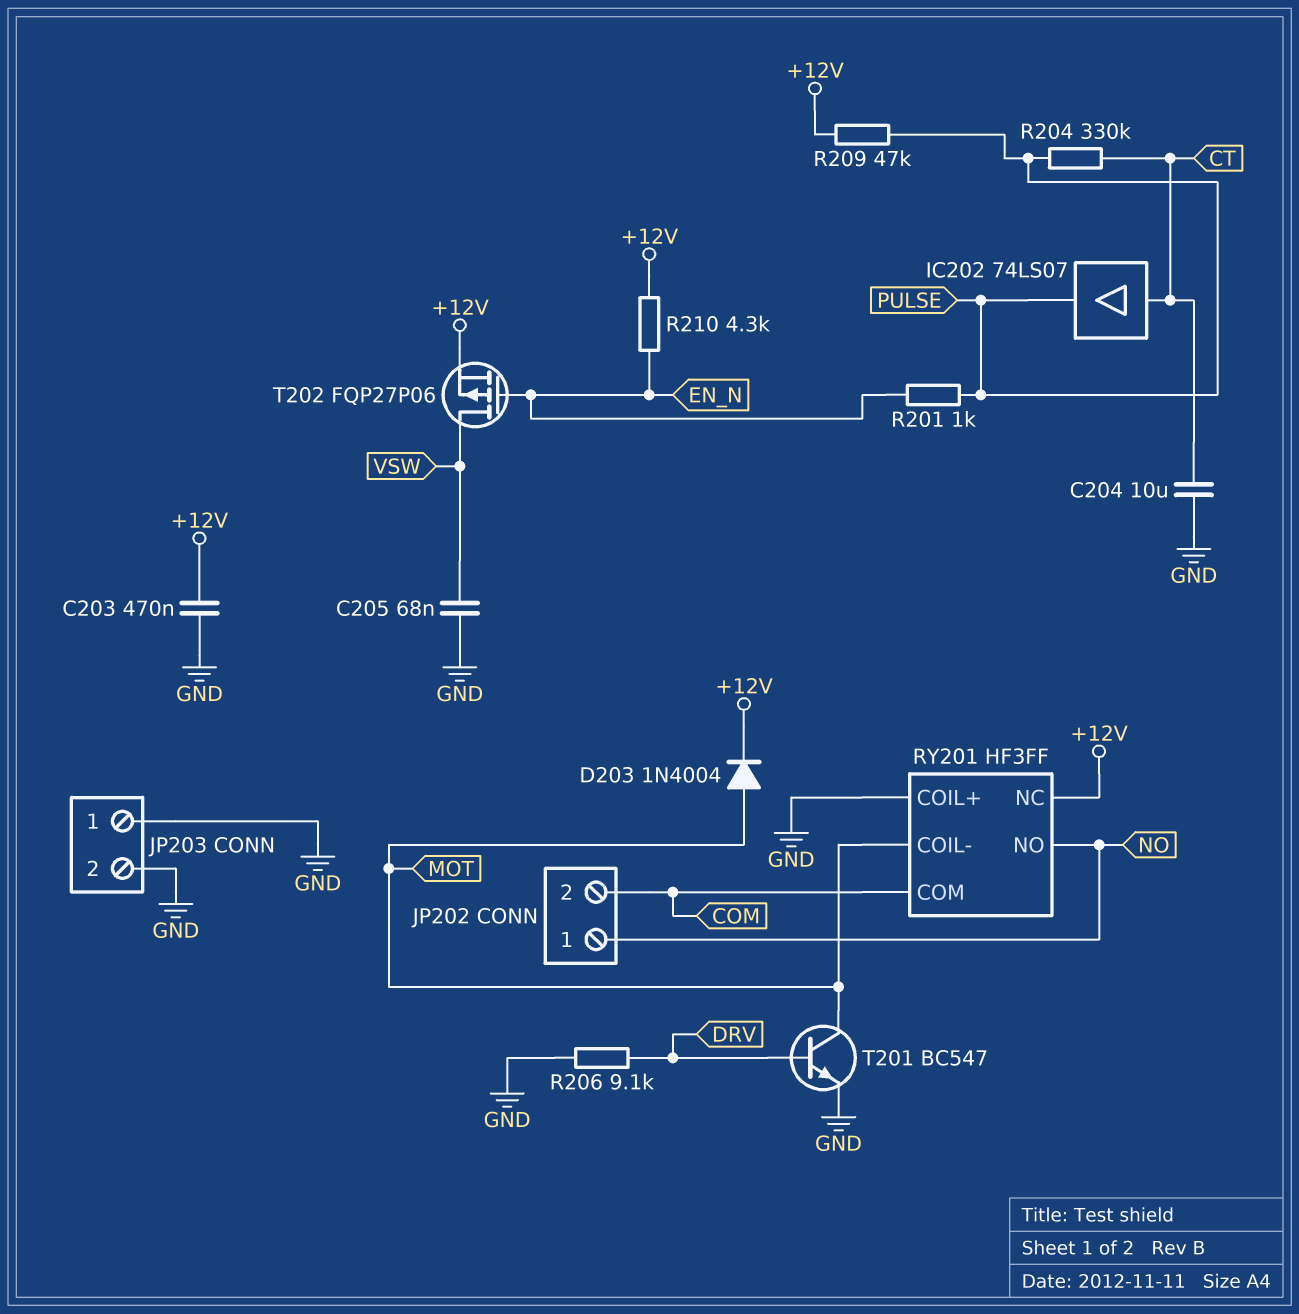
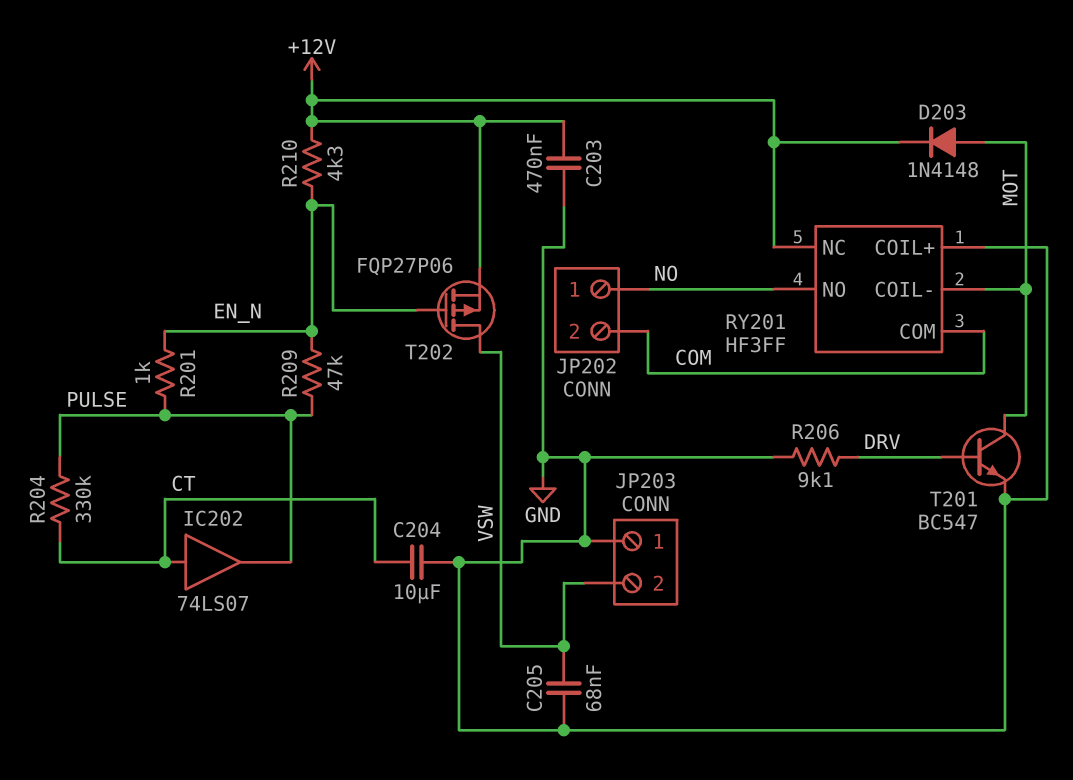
D203: diode 1N4004 (A MOT, K +12V) -> diode 1N4148 (A MOT, K +12V)
JP203 pin 2: GND -> VSW
R209: 47k (+12V, PULSE) -> 47k (EN_N, PULSE)

